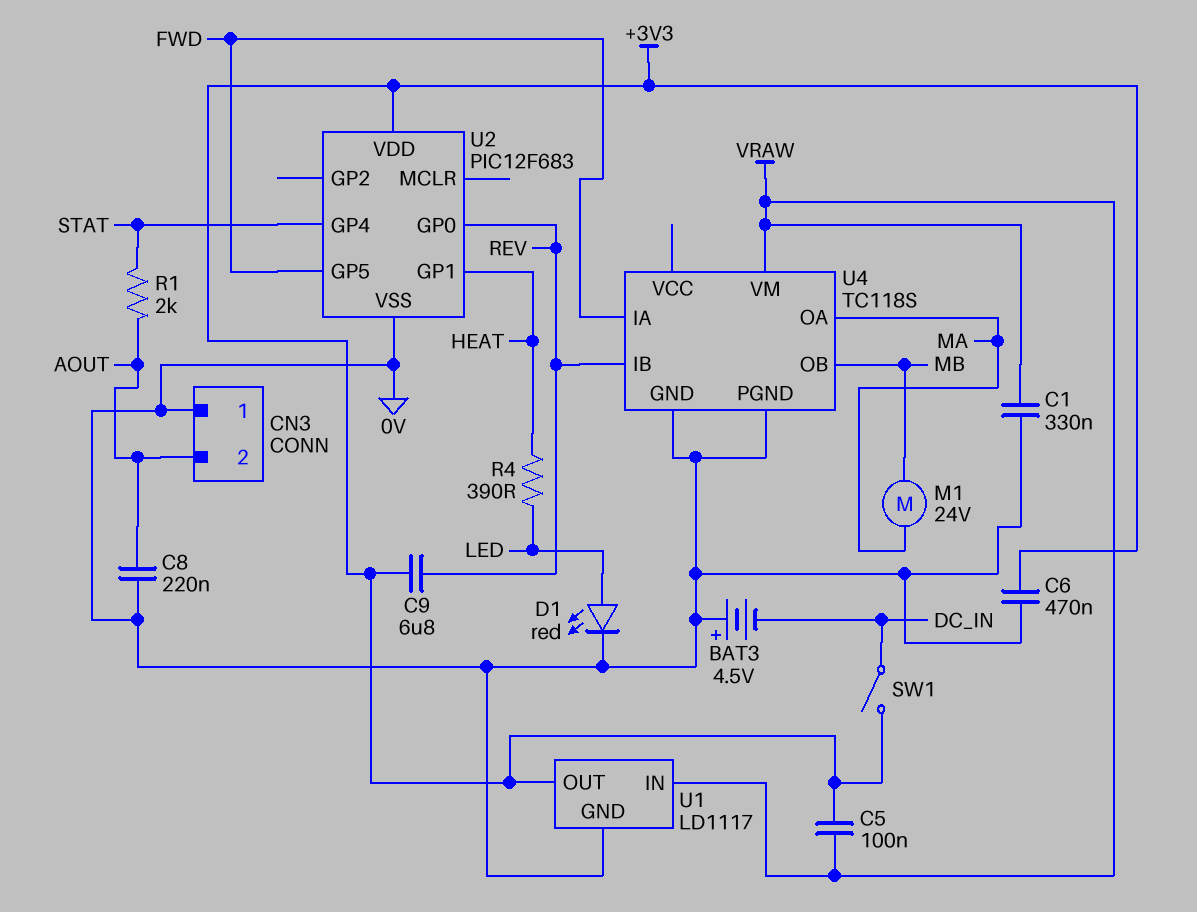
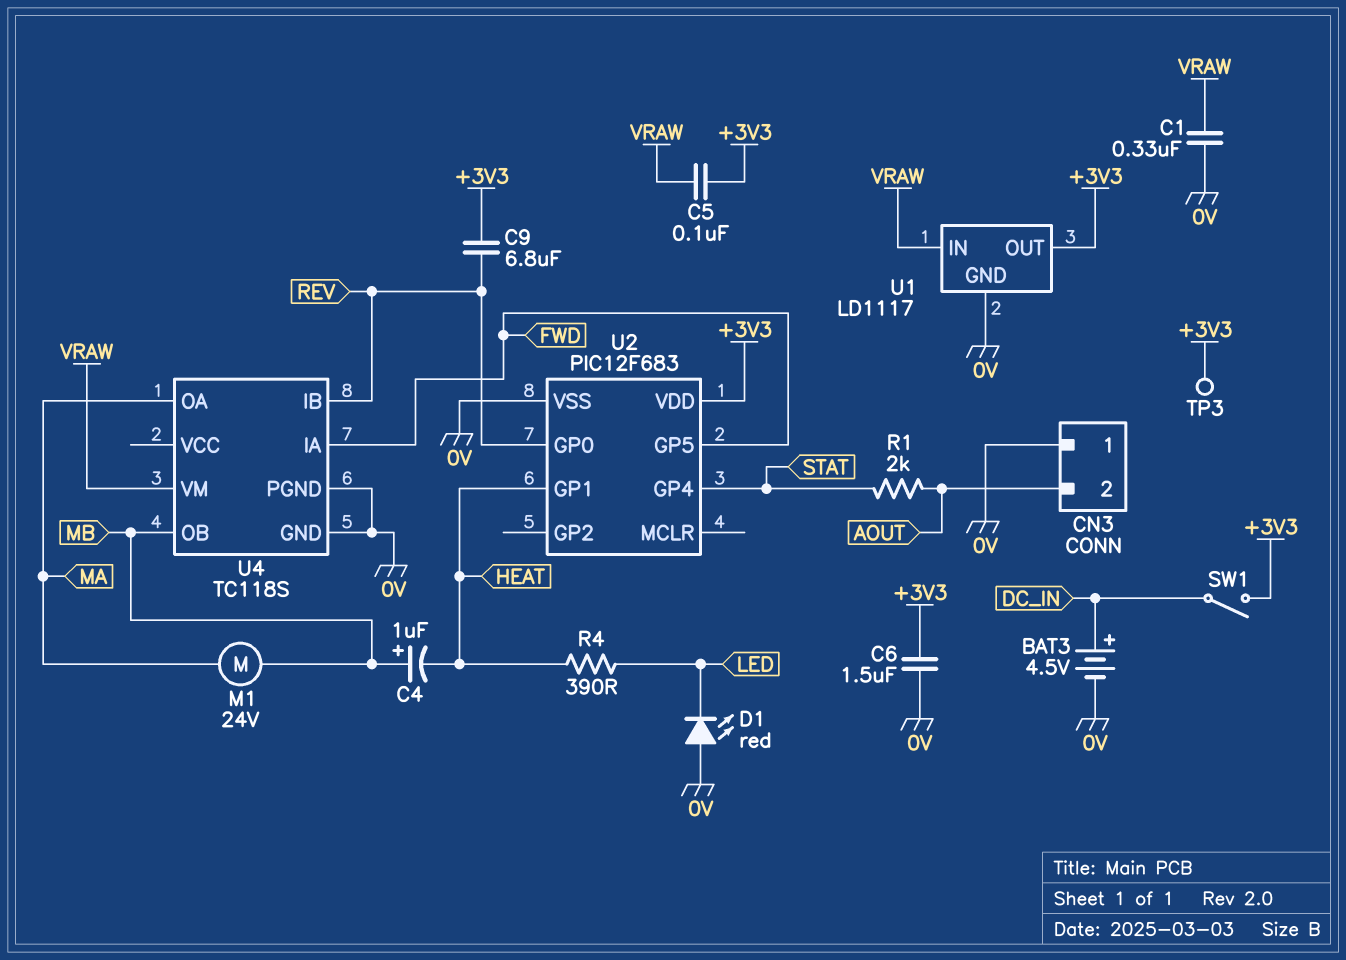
BAT3: 4.5V (plus 0V, minus DC_IN) -> 4.5V (plus DC_IN, minus 0V)
C4: none -> 1uF (plus MB, minus HEAT)
C6: 470nF (+3V3, 0V) -> 1.5uF (+3V3, 0V)
C8: 220nF (0V, AOUT) -> none
D1: LED red (A LED, K 0V) -> LED red (A 0V, K LED)
TP3: none -> test point (+3V3)

